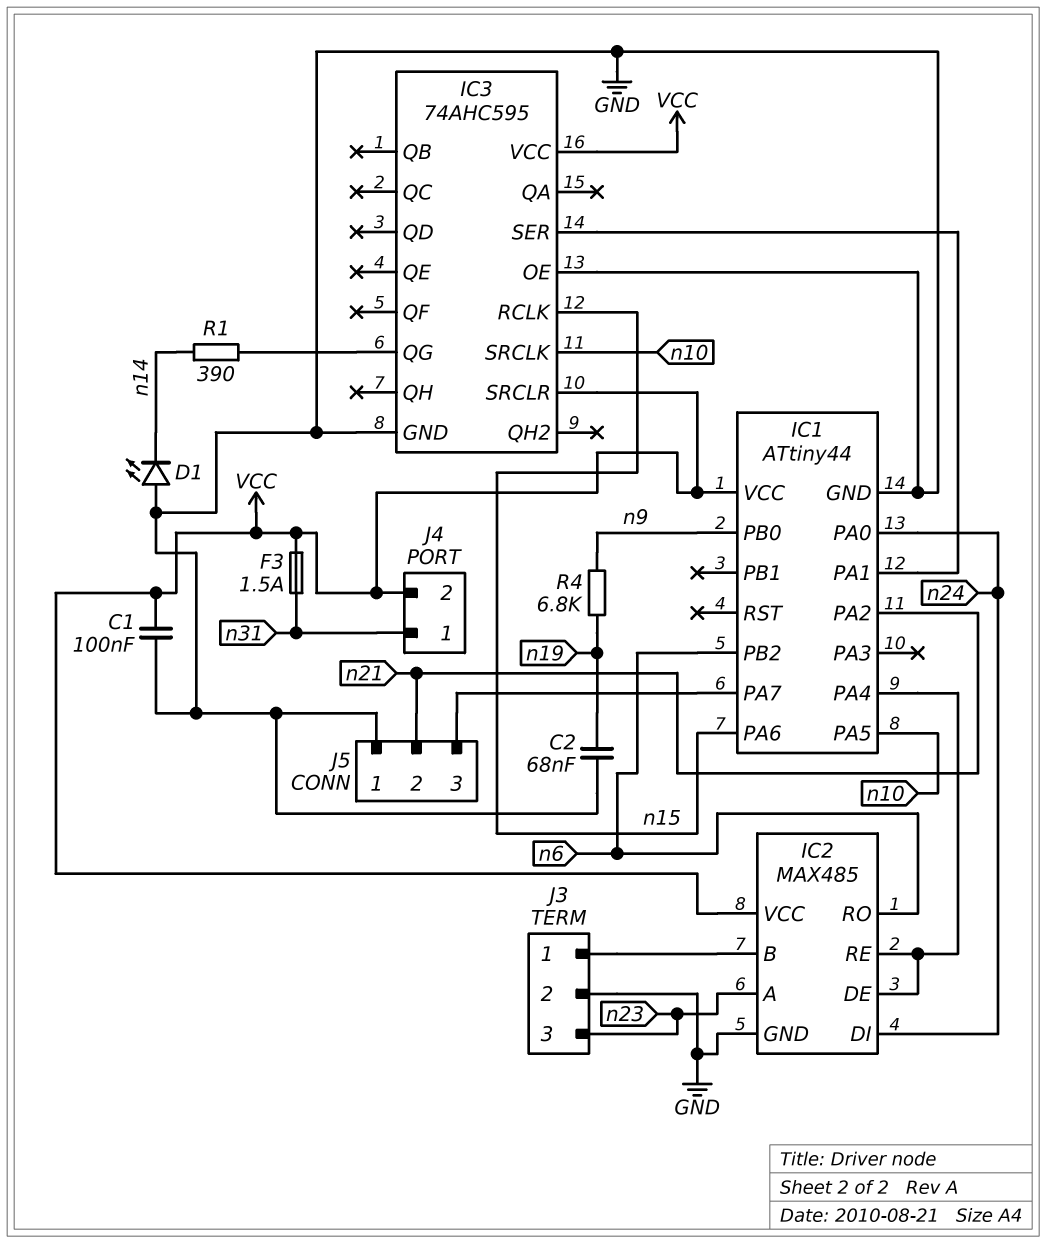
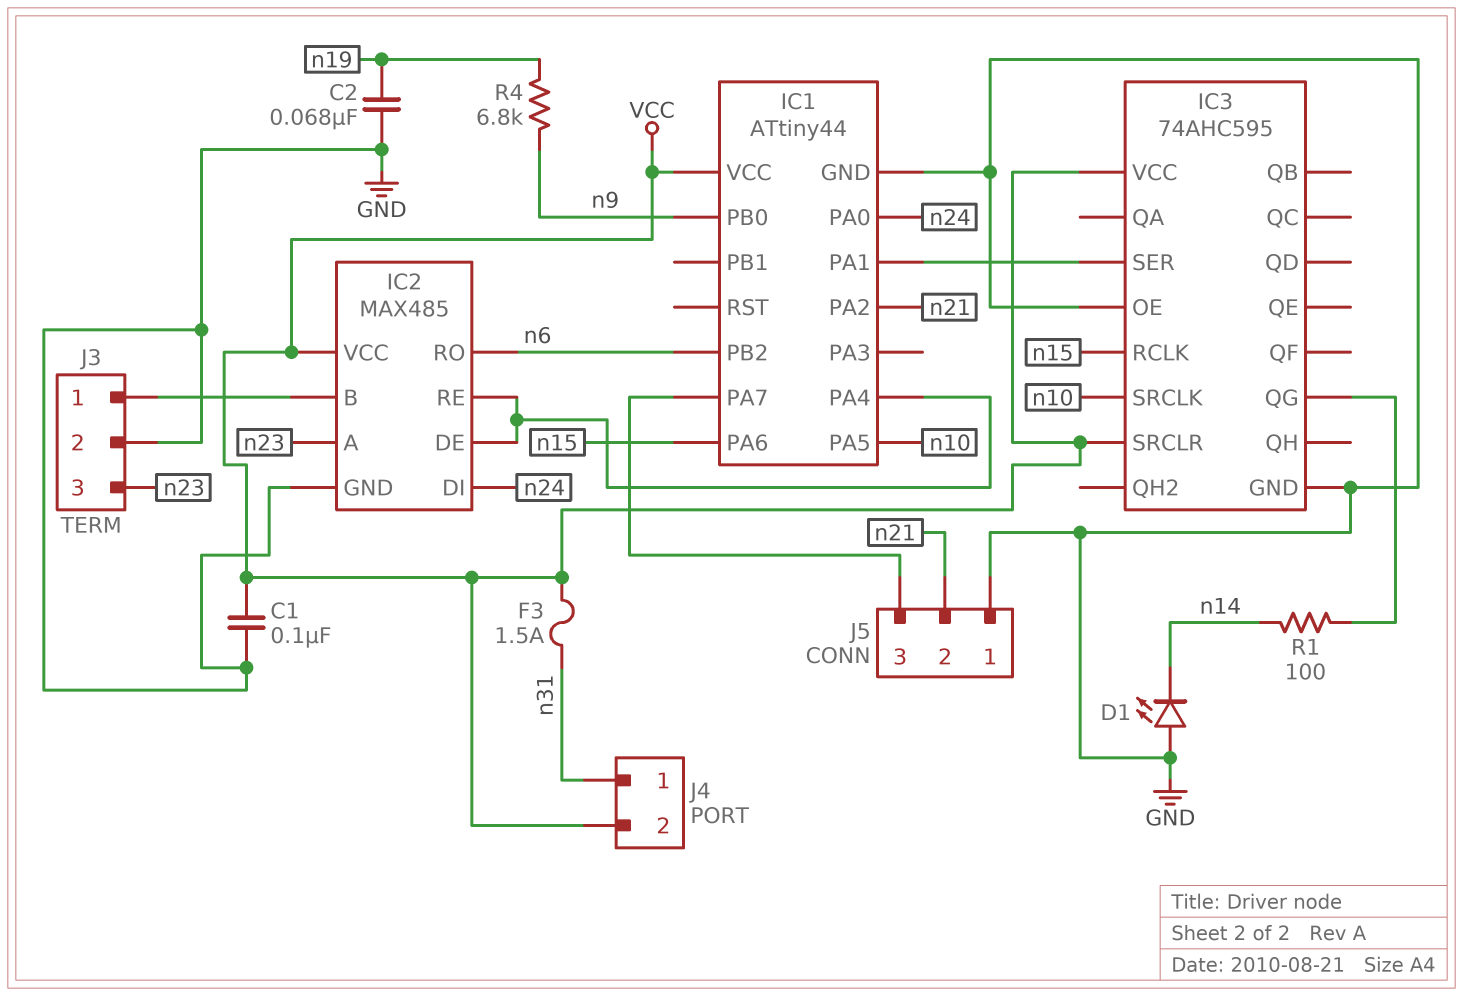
R1: 390 (IC3/QG, n14) -> 100 (IC3/QG, n14)

